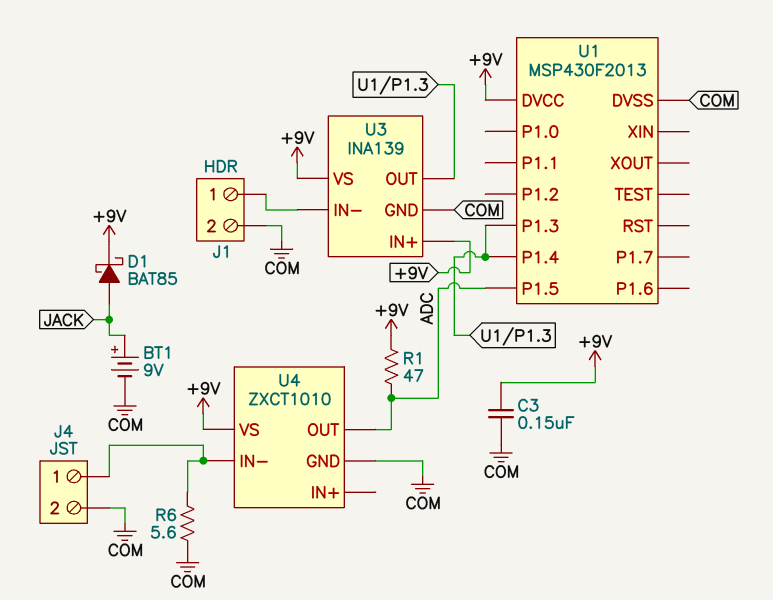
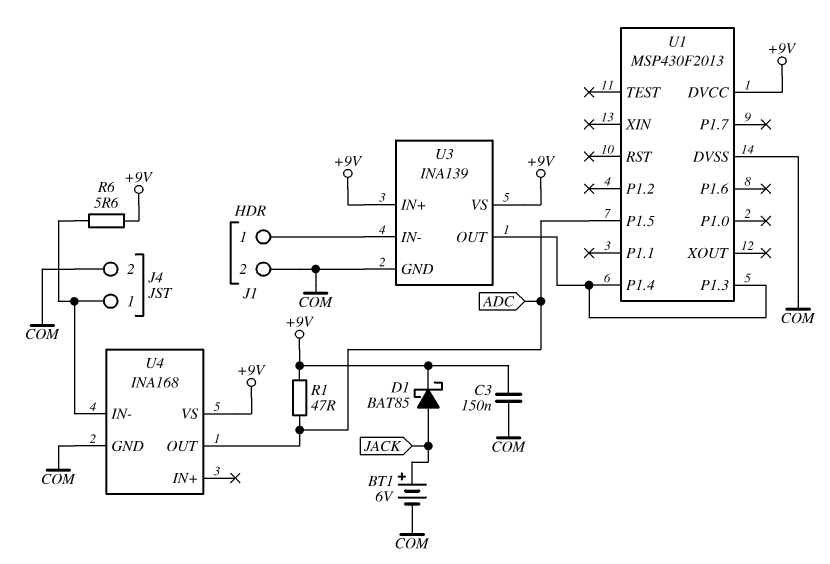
BT1: 9V (plus JACK, minus COM) -> 6V (plus JACK, minus COM)
R6: 5.6 (COM, J4/1) -> 5.6 (+9V, J4/1)
U4: ZXCT1010 -> INA168

